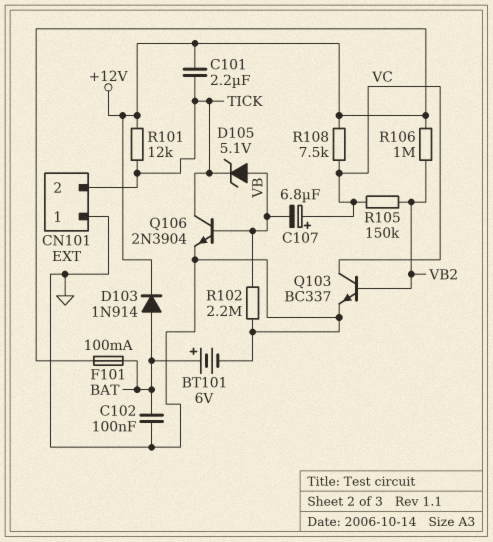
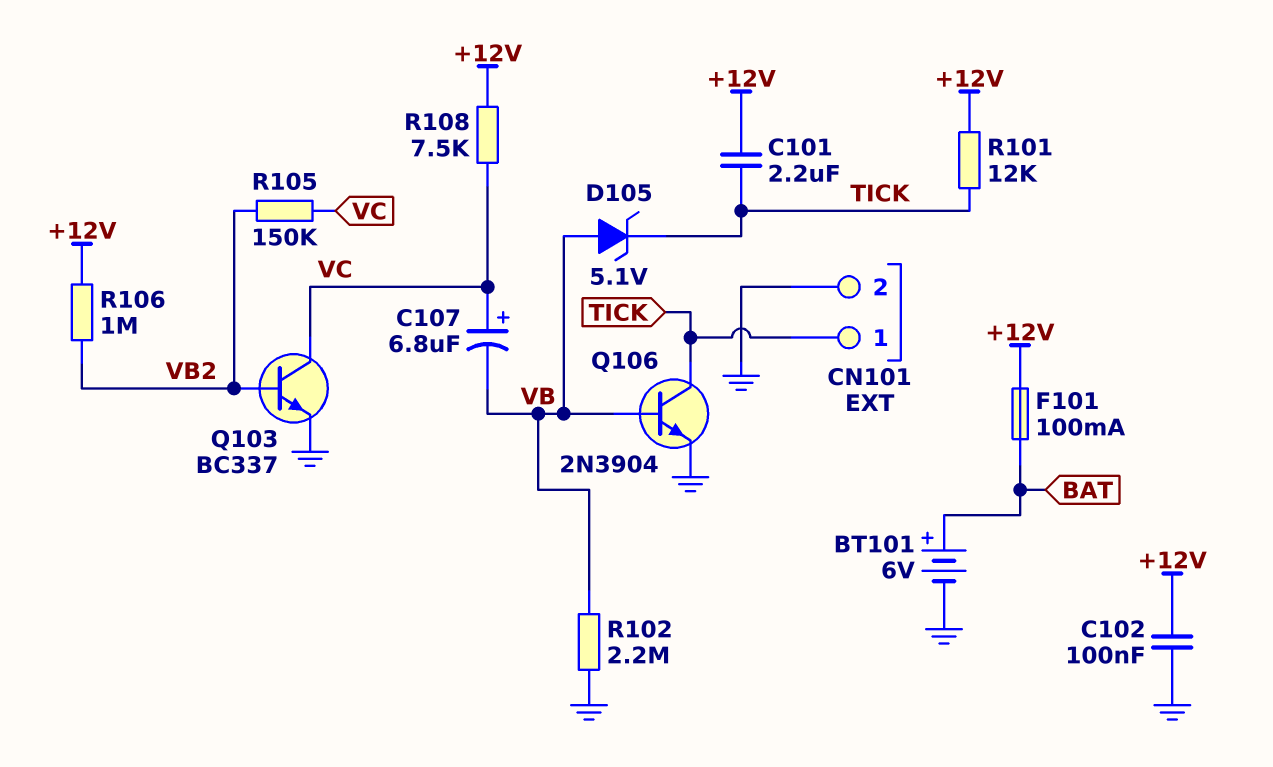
C102: 100nF (BAT, GND) -> 100nF (+12V, GND)
CN101 pin 1: GND -> TICK
CN101 pin 2: TICK -> GND
D103: diode 1N914 (A BAT, K +12V) -> none

